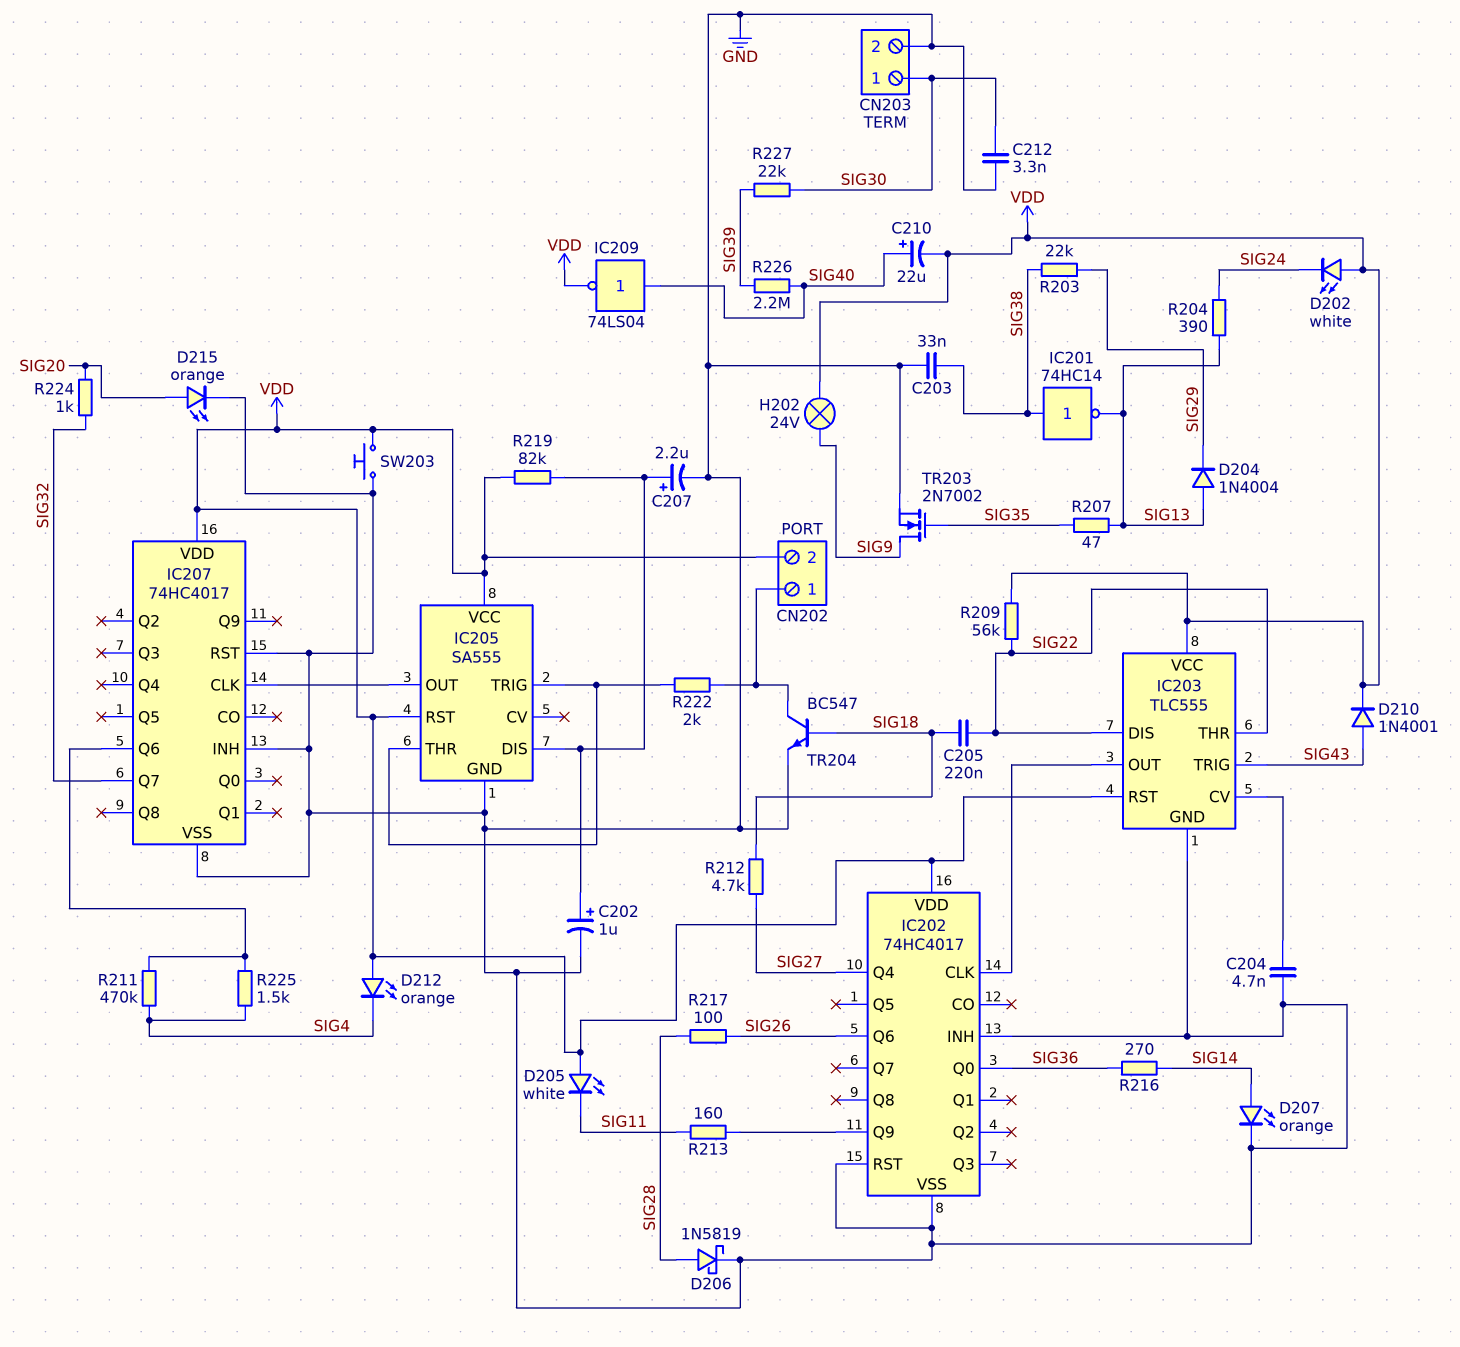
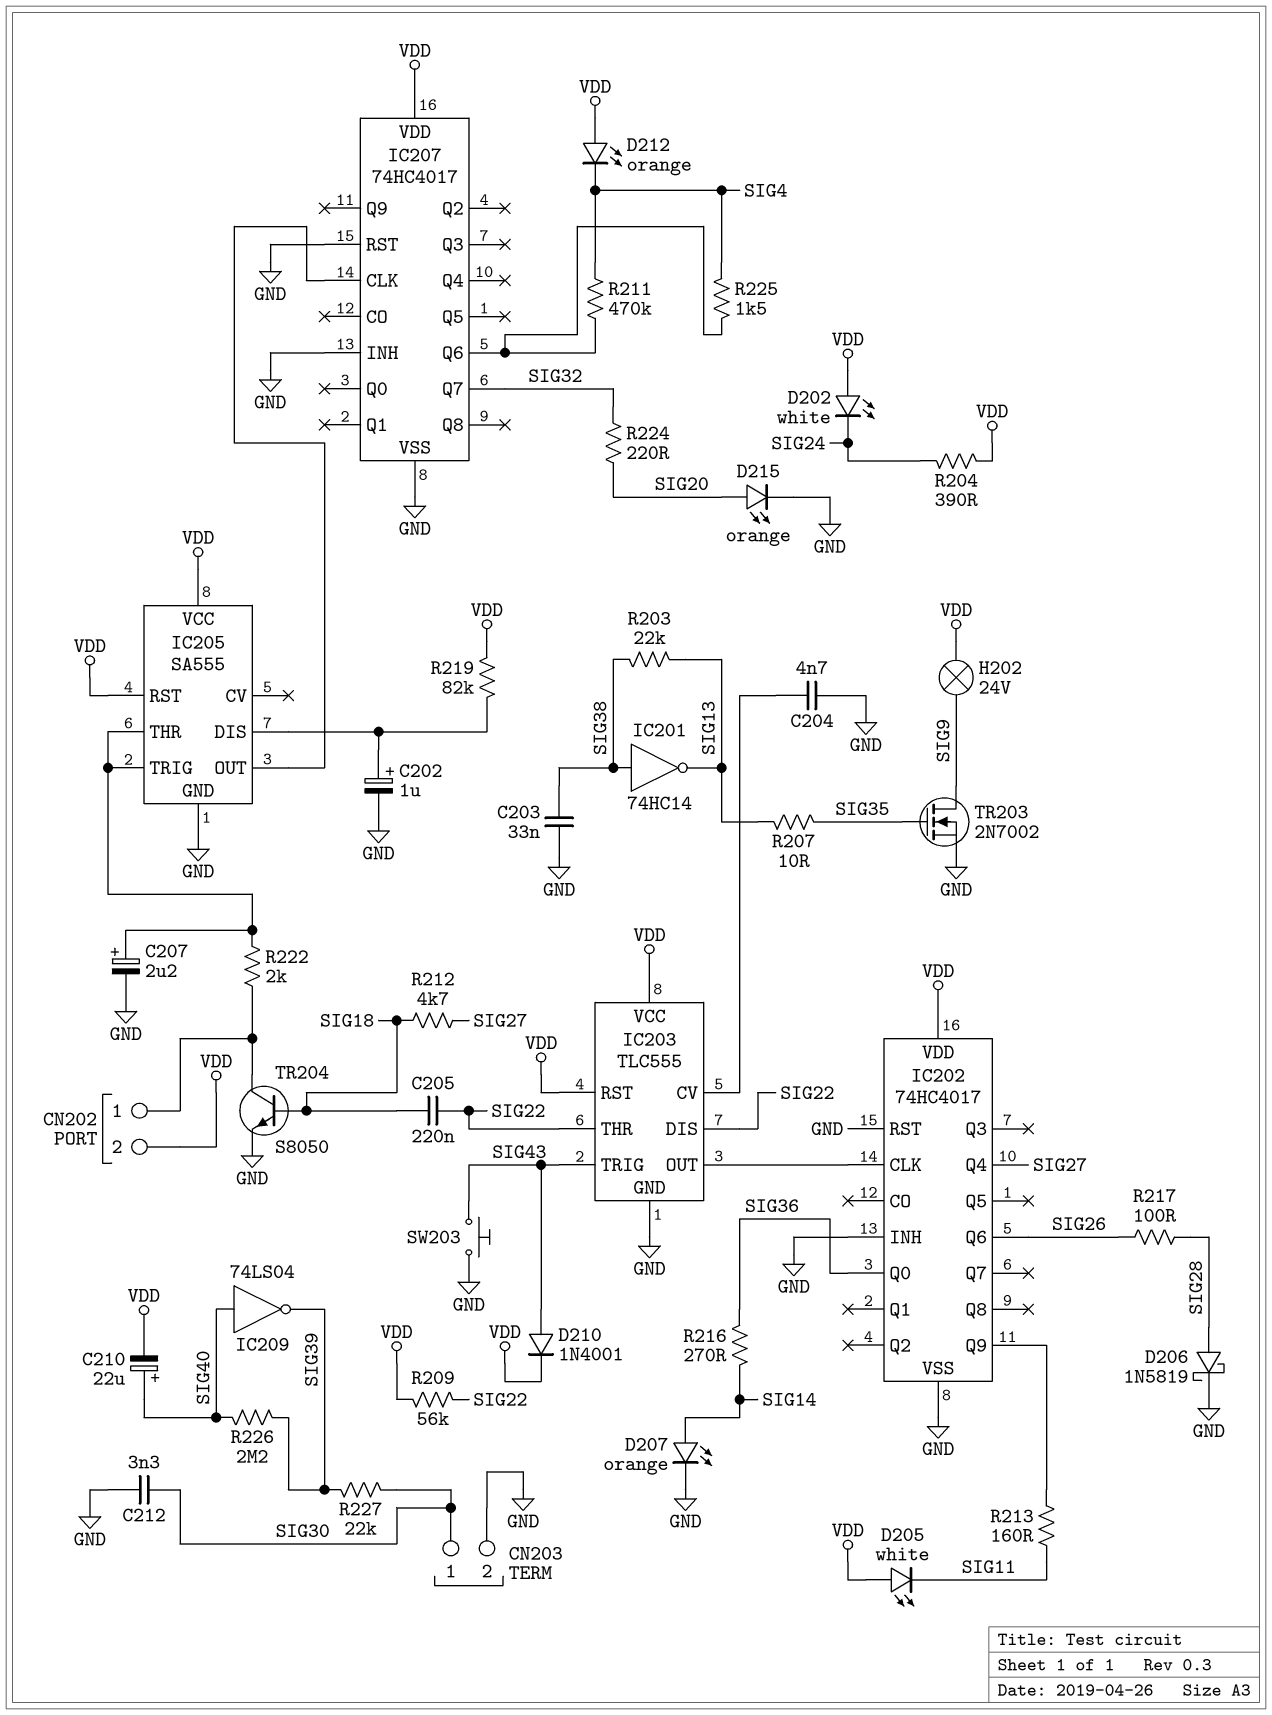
C207: 2.2uF (plus IC205/DIS, minus GND) -> 2.2uF (plus IC205/THR, minus GND)
D204: diode 1N4004 (A SIG13, K SIG29) -> none
IC209: NOT 74LS04 (in SIG40, out VDD) -> NOT 74LS04 (in SIG40, out SIG39)
R203: 22k (SIG29, SIG38) -> 22k (SIG13, SIG38)
R204: 390 (SIG13, SIG24) -> 390 (SIG24, VDD)
R207: 47 (SIG13, SIG35) -> 10 (SIG13, SIG35)
R224: 1k (SIG20, SIG32) -> 220 (SIG20, SIG32)
SW203: button (GND, VDD) -> button (GND, SIG43)
TR204: NPN BC547 (B SIG18, C CN202/1, E GND) -> NPN S8050 (B SIG18, C CN202/1, E GND)

